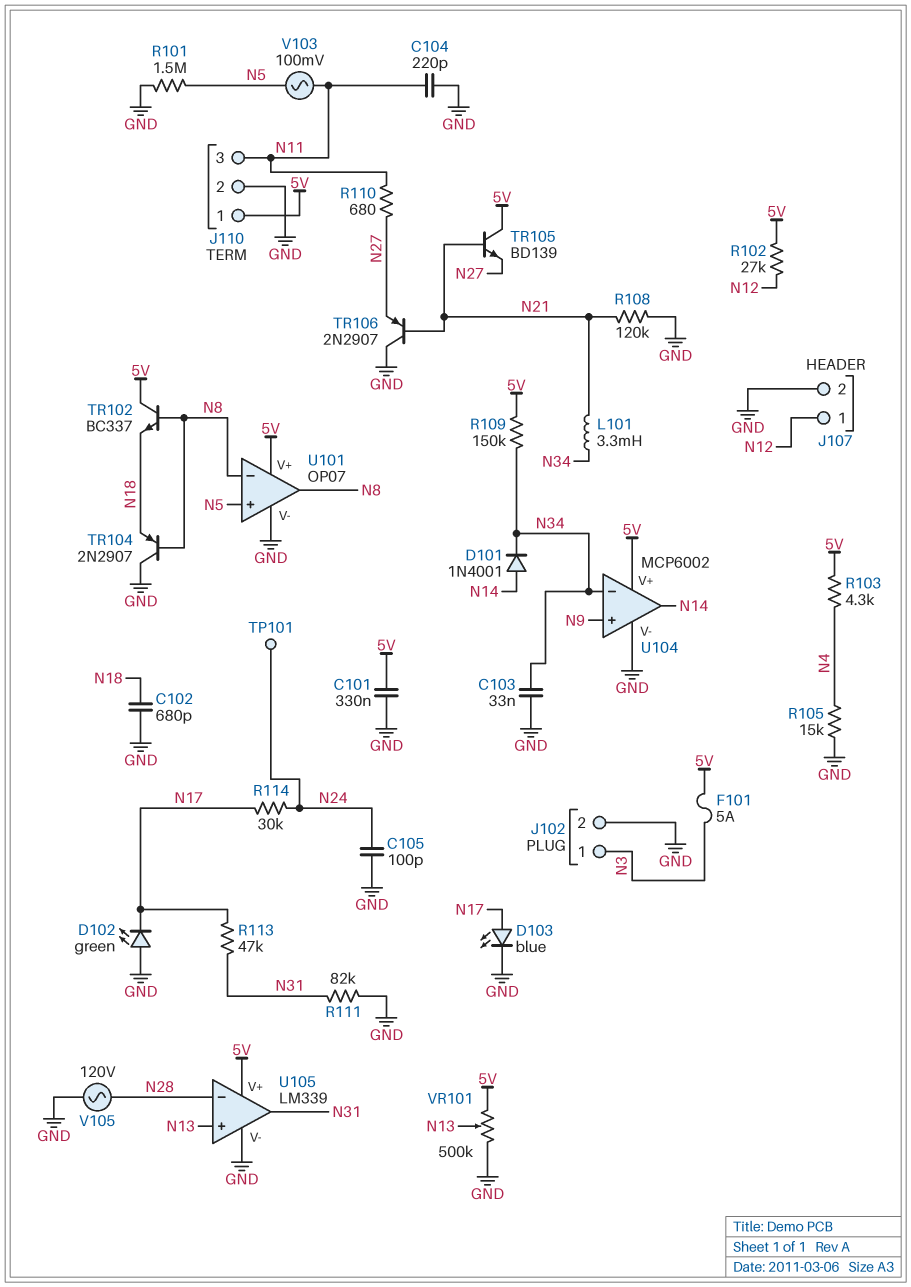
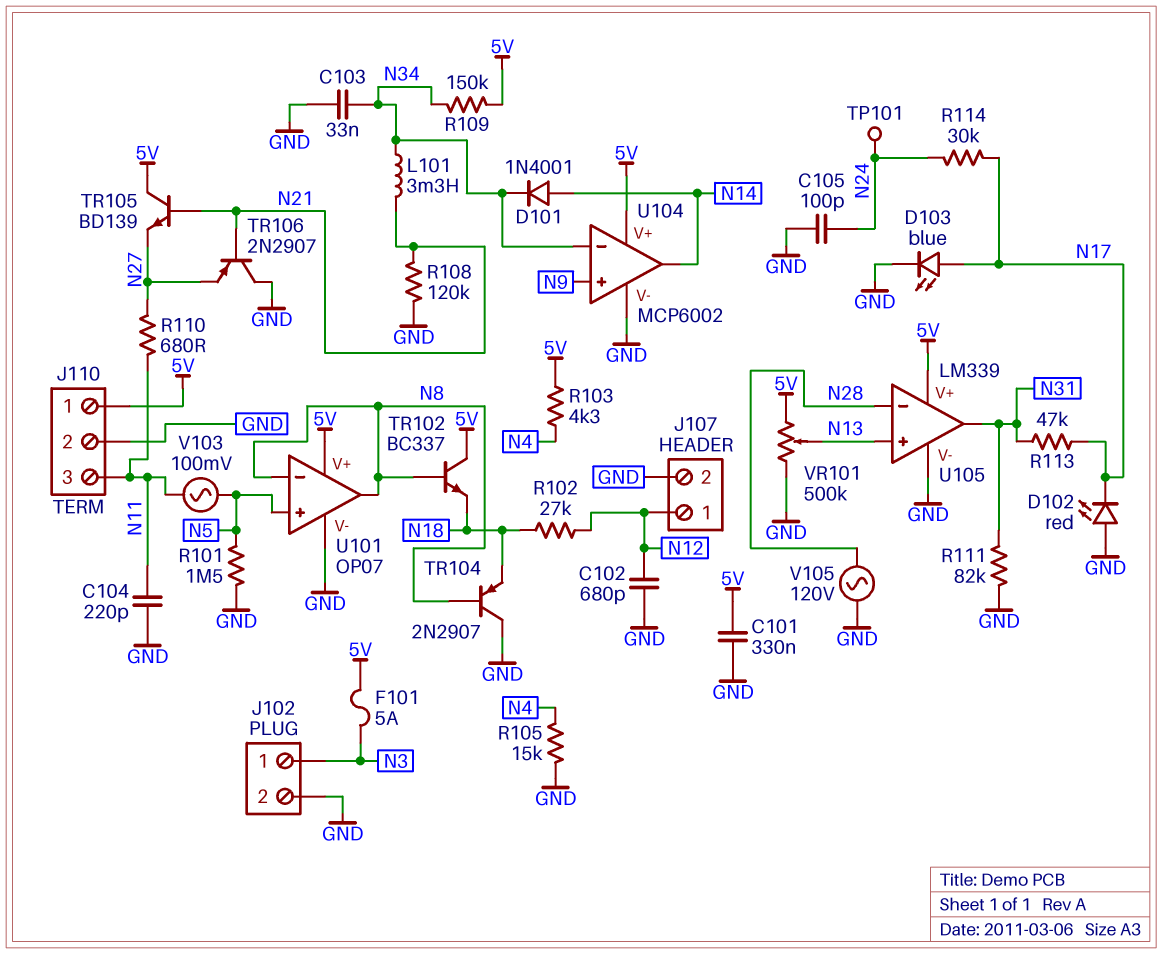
C102: 680pF (GND, N18) -> 680pF (GND, N12)
D102: LED green (A GND, K N17) -> LED red (A GND, K N17)
R102: 27k (5V, N12) -> 27k (N12, N18)

